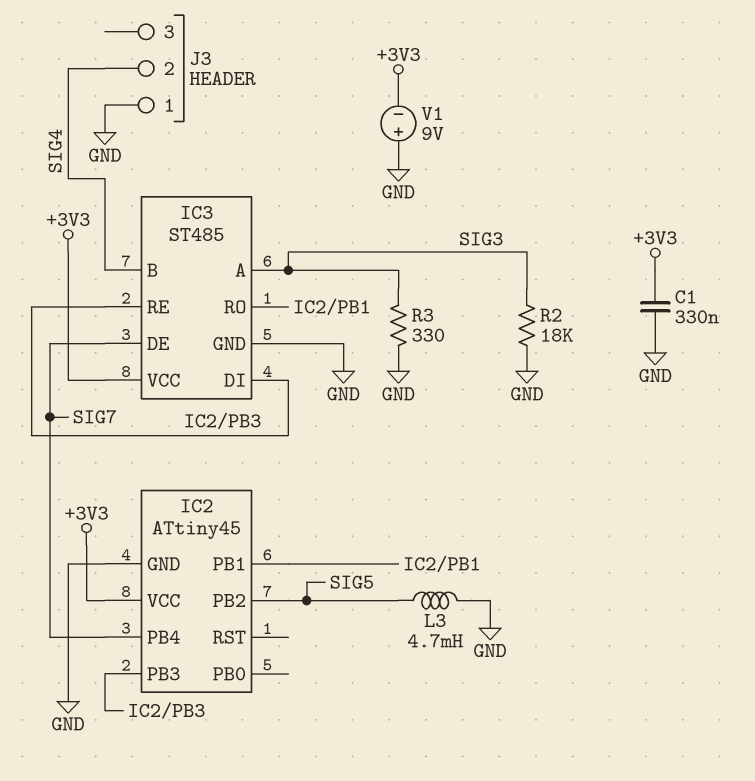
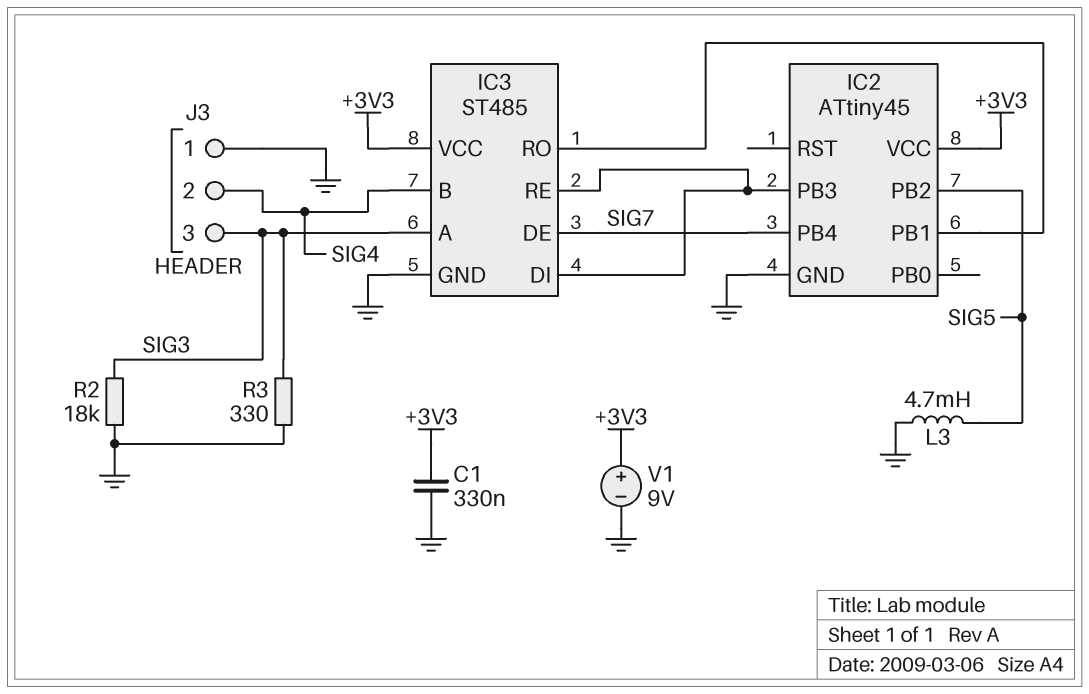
J3 pin 3: none -> SIG3
V1: 9V (plus GND, minus +3V3) -> 9V (plus +3V3, minus GND)

